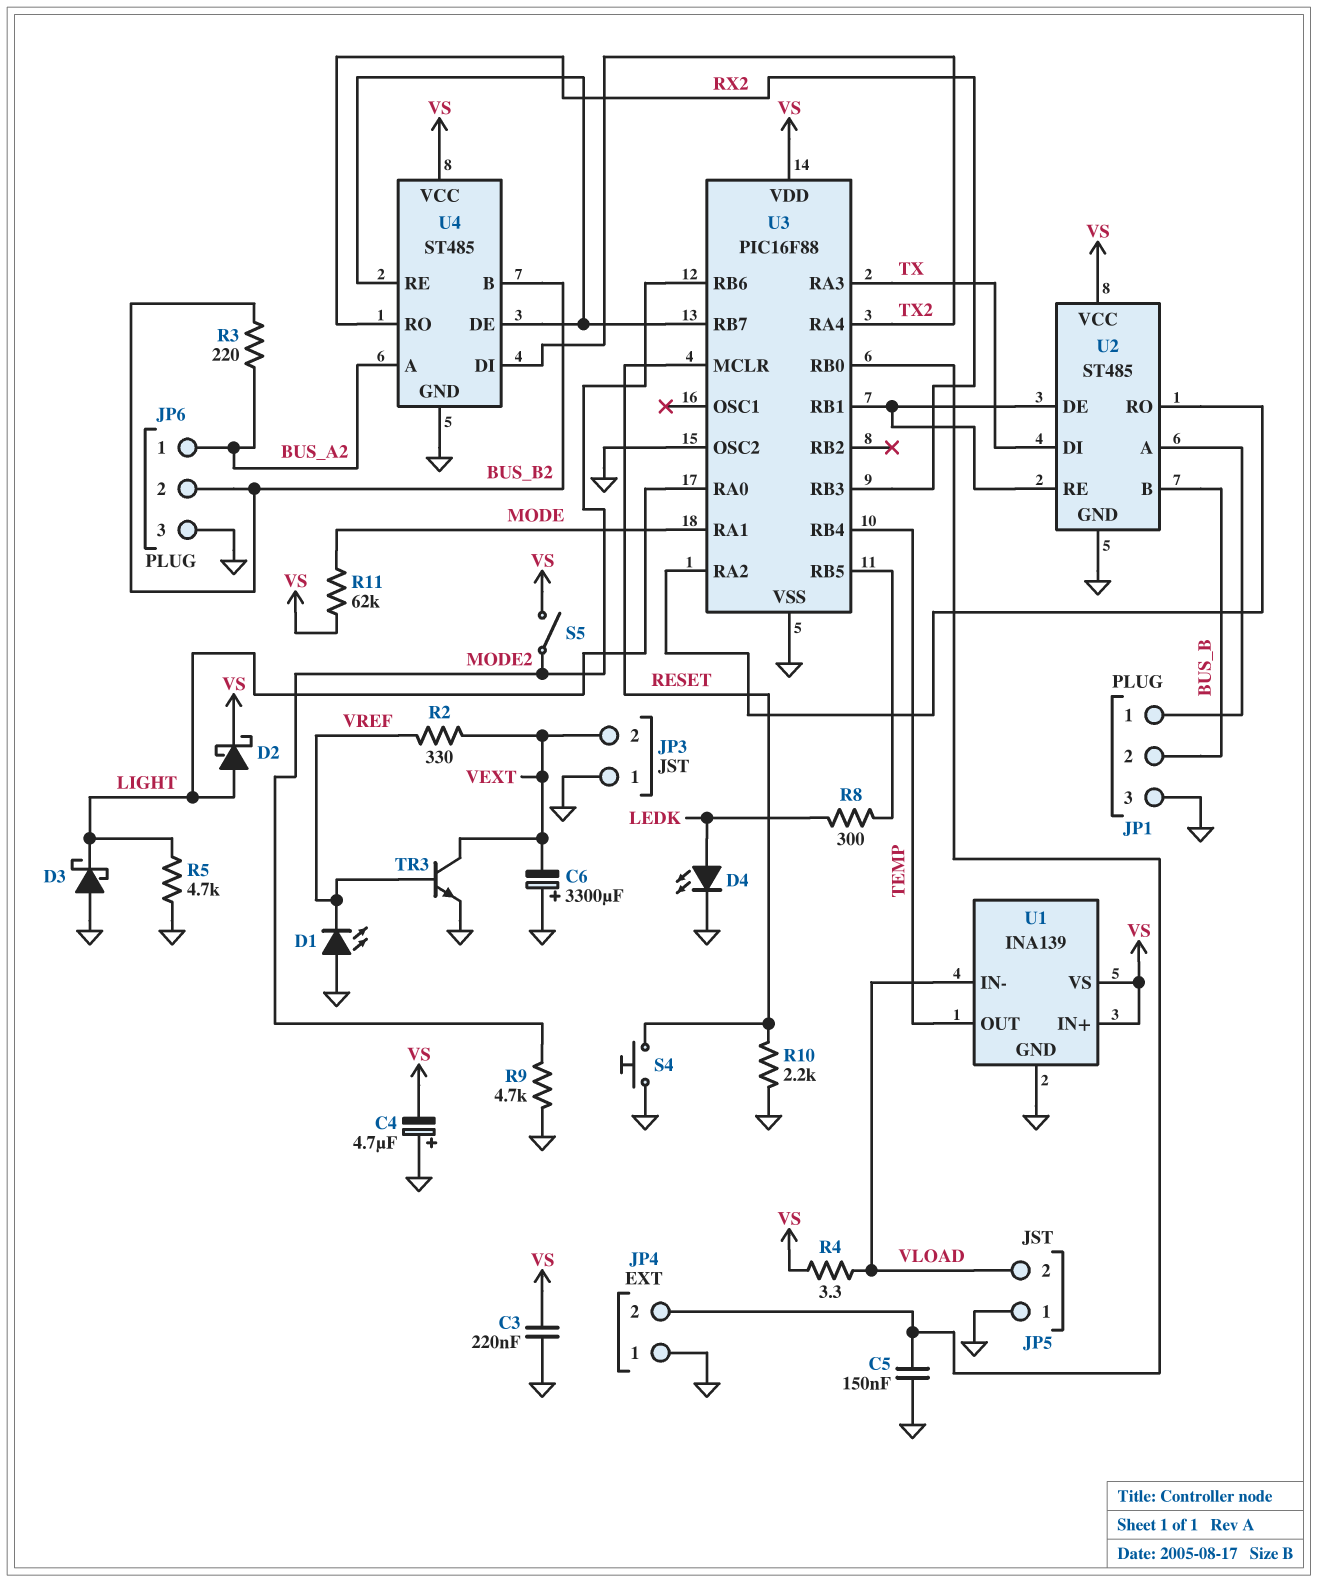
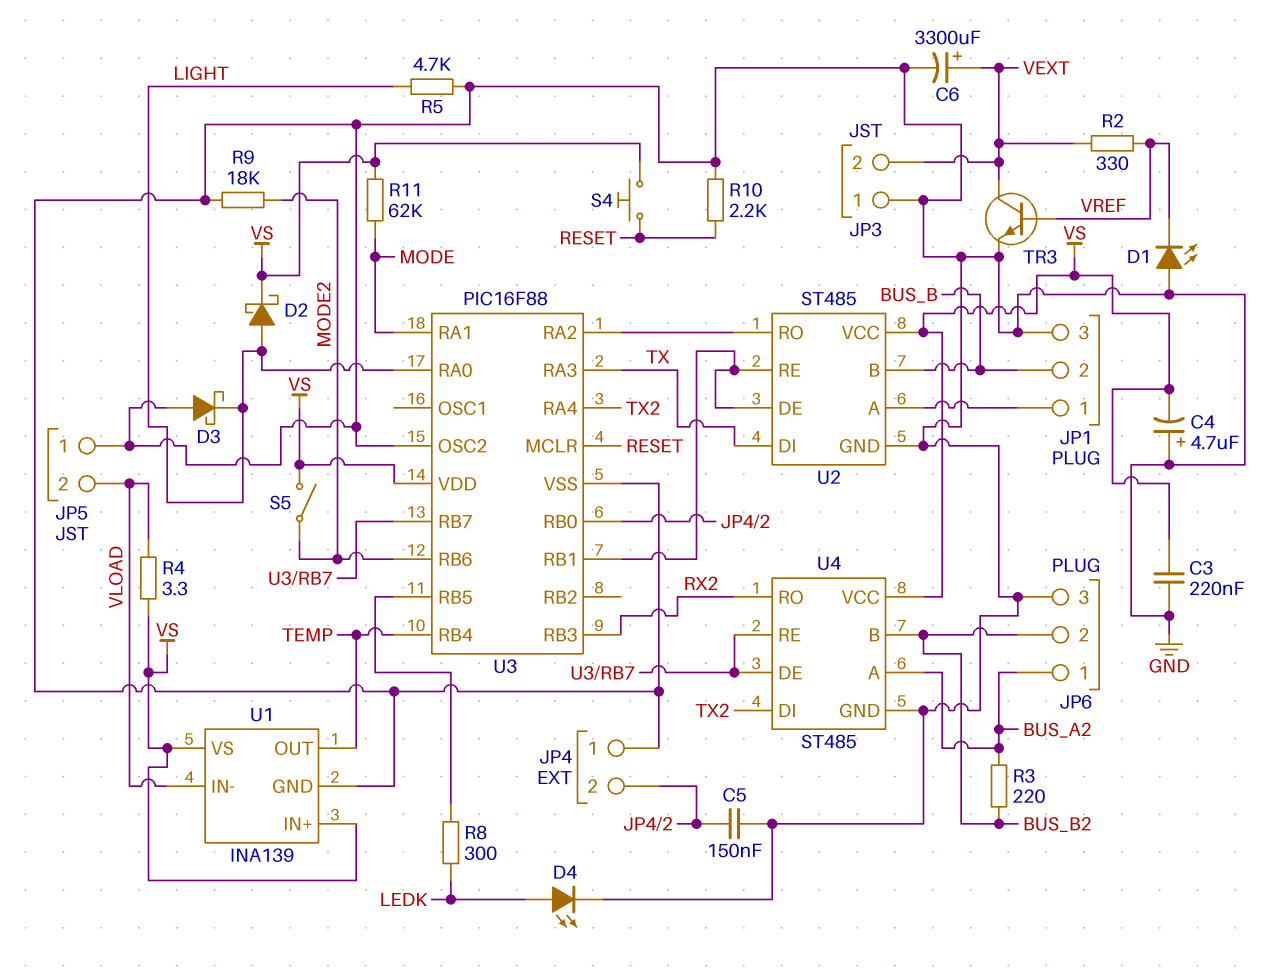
C6: 3300uF (plus GND, minus VEXT) -> 3300uF (plus VEXT, minus GND)
R9: 4.7k (GND, MODE2) -> 18k (GND, MODE2)
S4: button (GND, RESET) -> button (RESET, VS)

